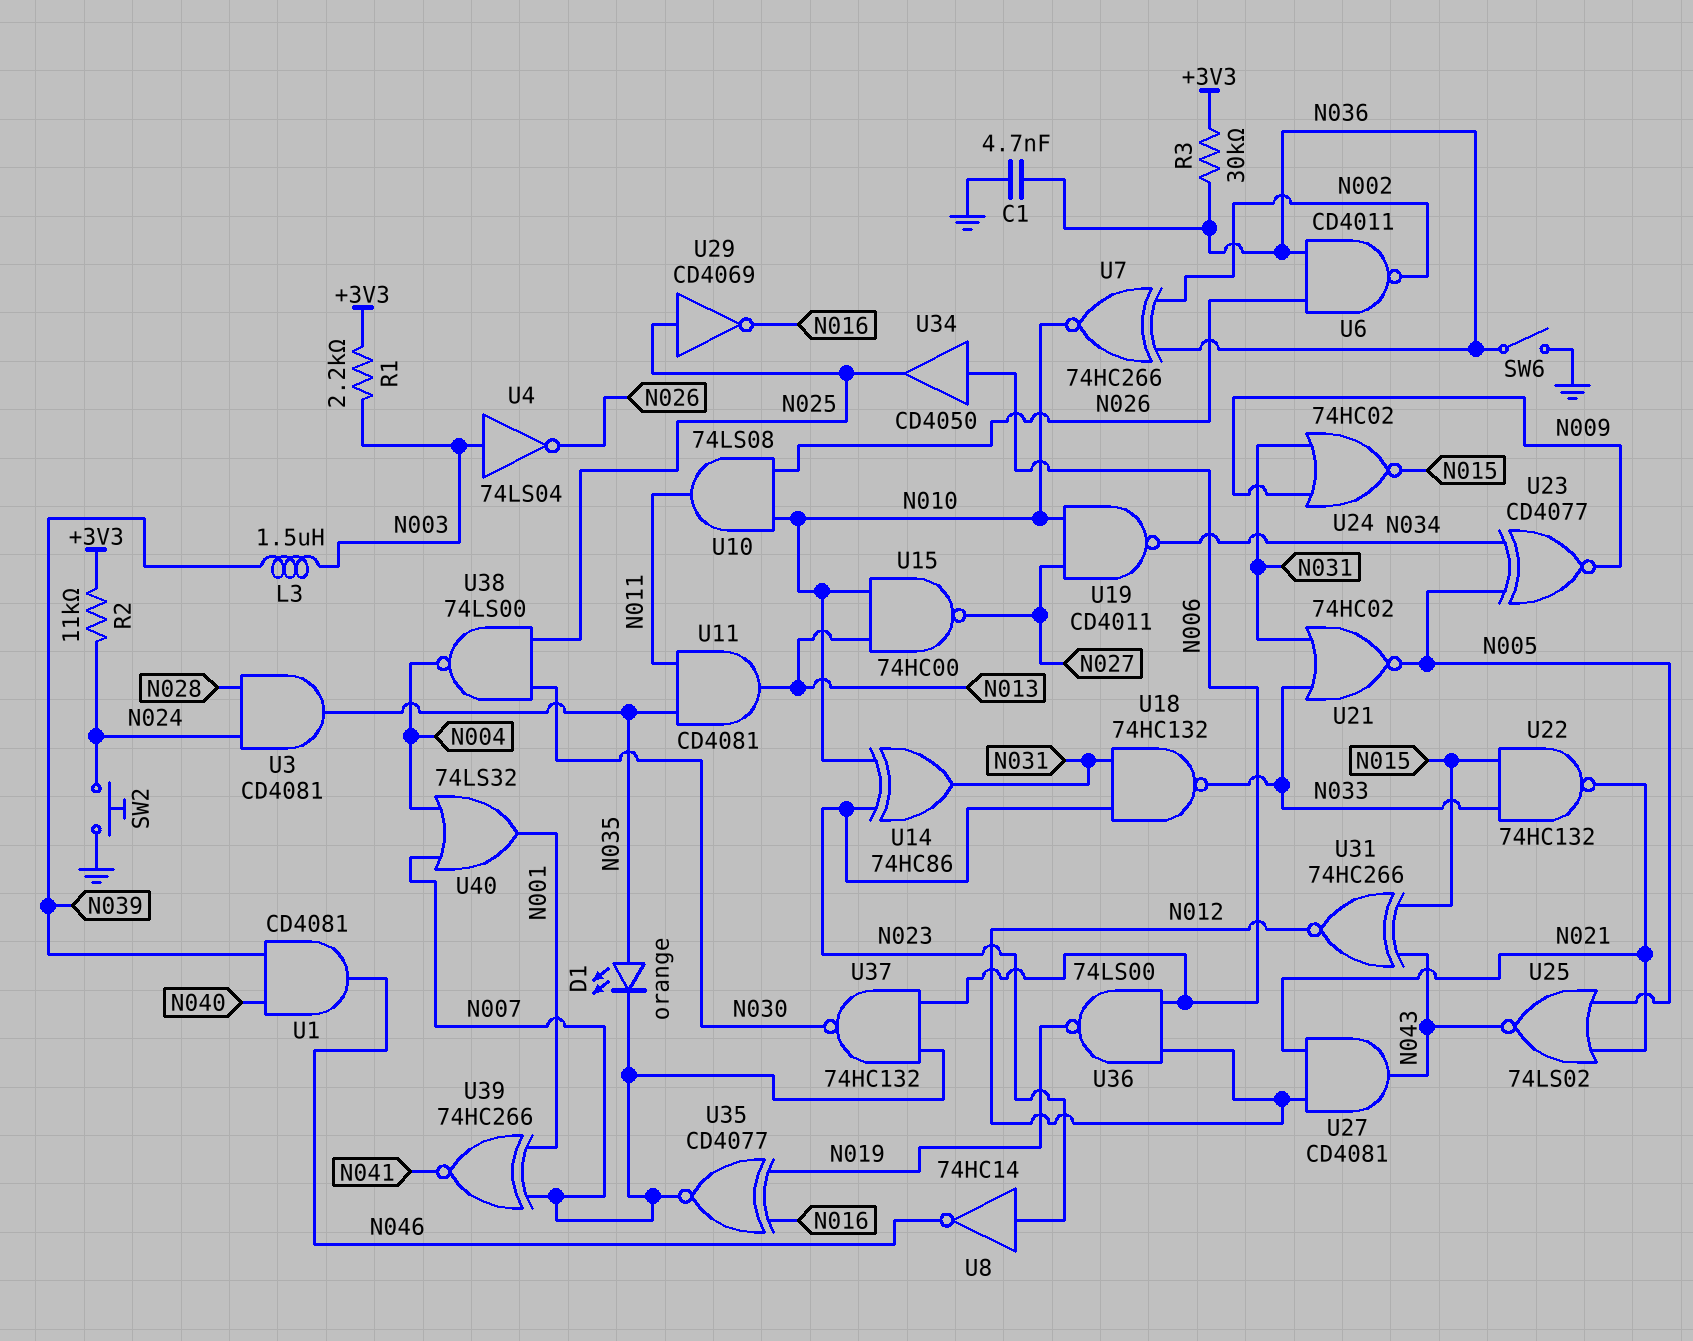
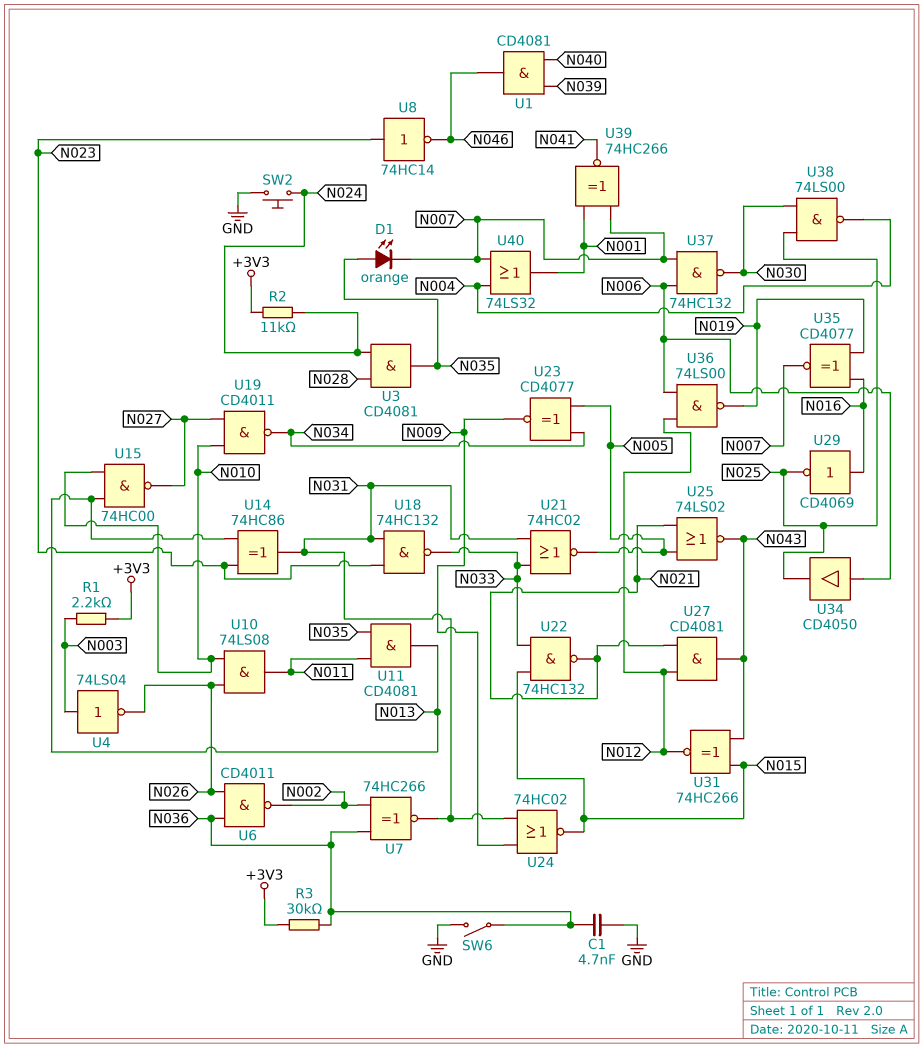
L3: 1.5uH (N003, N039) -> none
U7: XNOR 74HC266 (in N002, in N036, out N010) -> XNOR 74HC266 (in N002, in N036, out N031)
U14: XOR 74HC86 (in N010, in N023, out N031) -> XOR 74HC86 (in N013, in N023, out N031)
U29: NOT CD4069 (in N025, out N016) -> NOT CD4069 (in N016, out N025)

